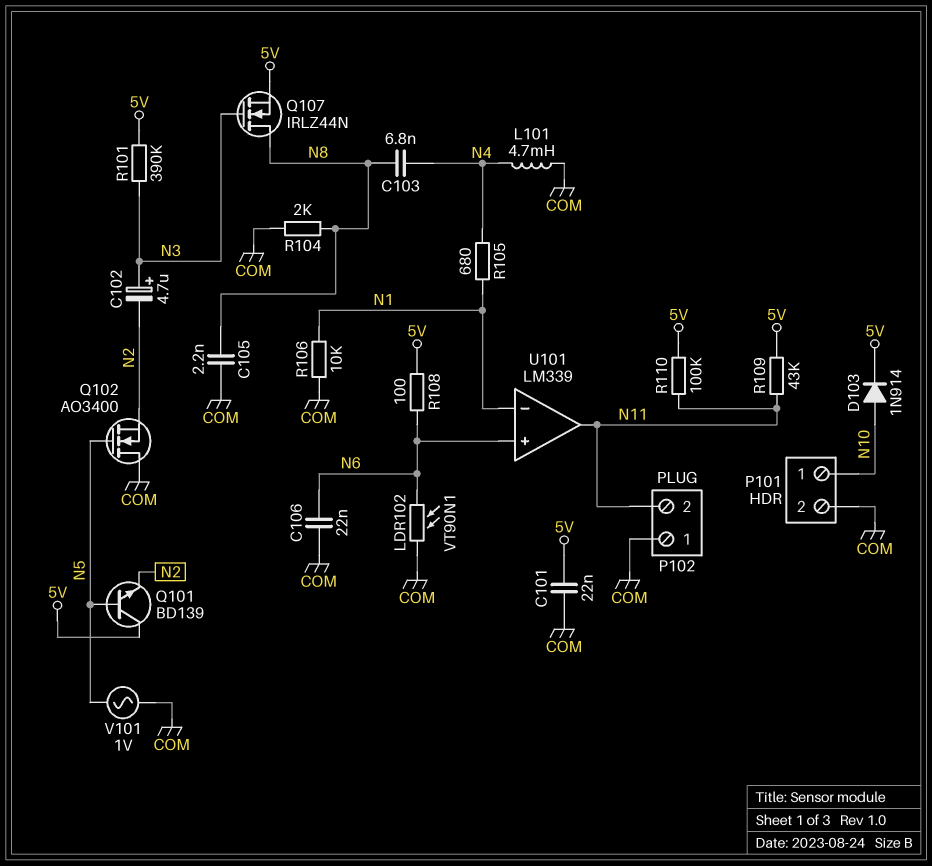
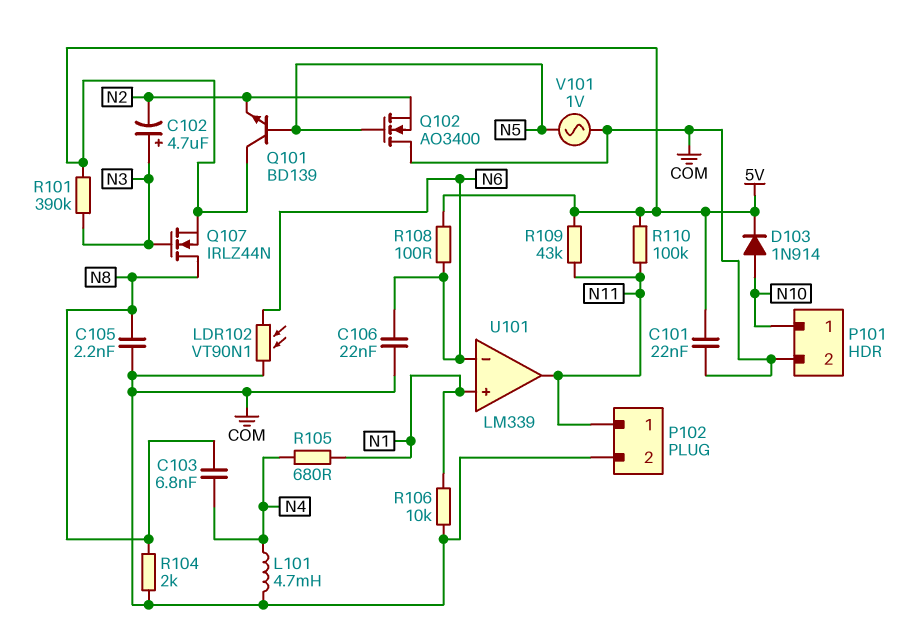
P102 pin 1: COM -> N11
P102 pin 2: N11 -> COM
U101 pin in+: N6 -> N1
U101 pin in-: N1 -> N6

